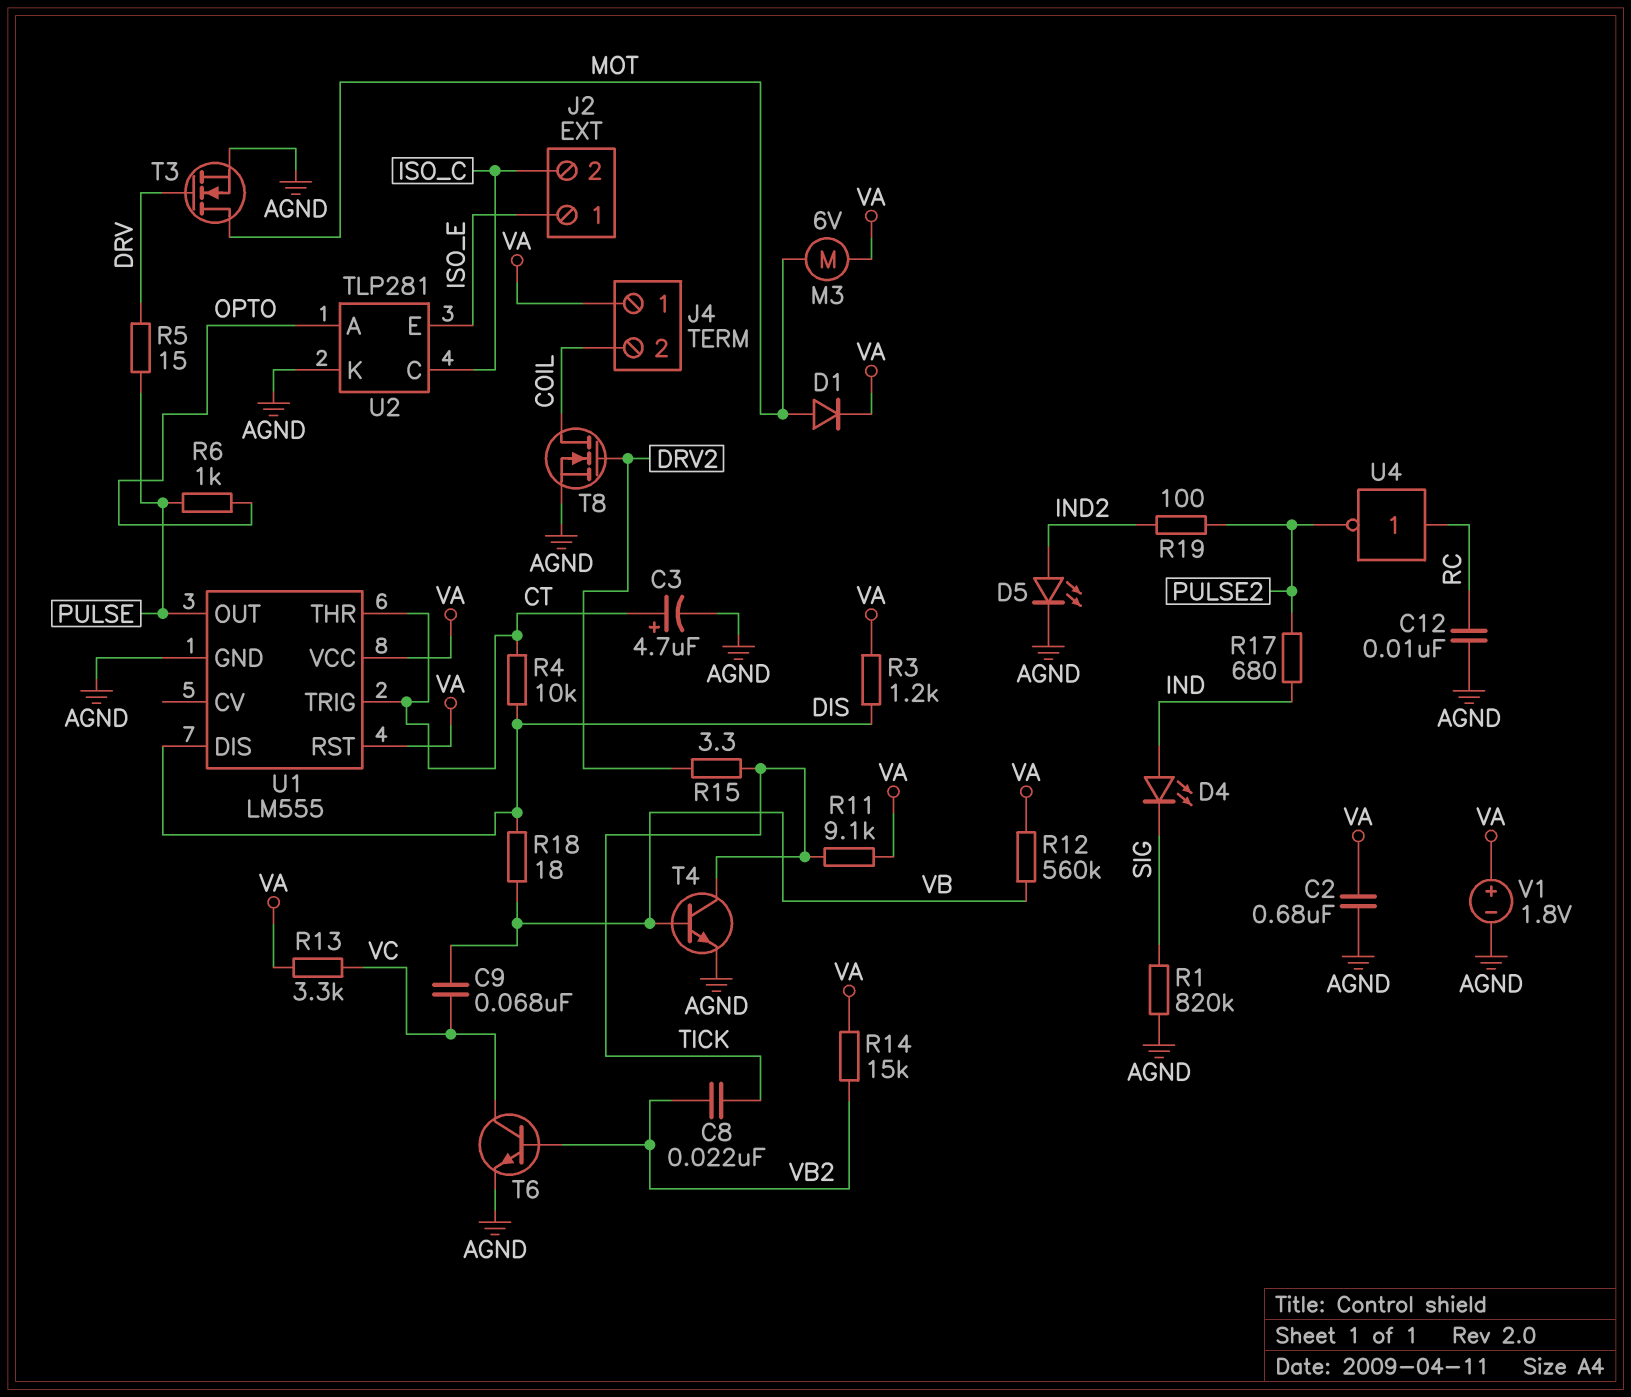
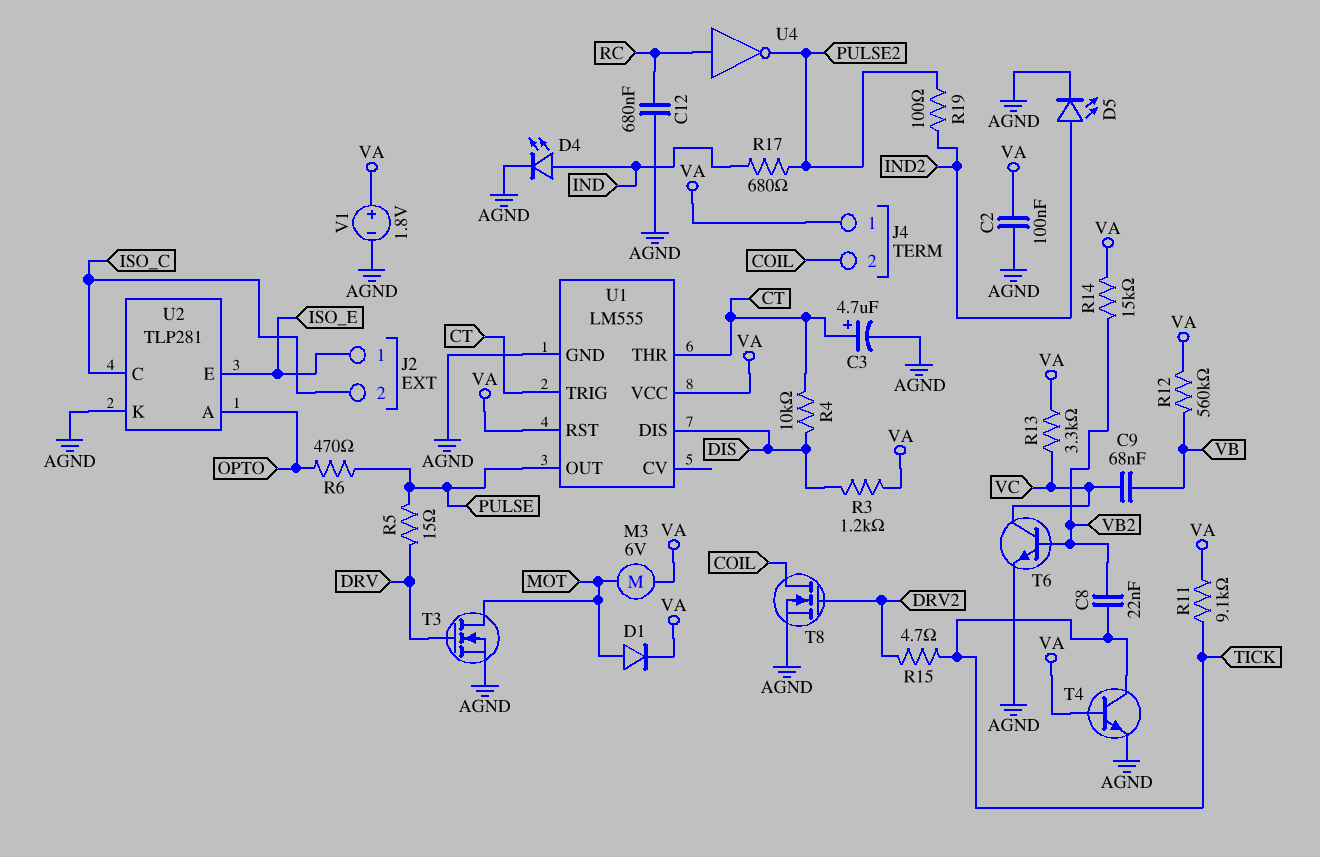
C2: 680nF (AGND, VA) -> 100nF (AGND, VA)
C12: 10nF (AGND, RC) -> 680nF (AGND, RC)
D4: LED (A IND, K SIG) -> LED (A IND, K AGND)
R1: 820k (AGND, SIG) -> none
R6: 1k (OPTO, PULSE) -> 470 (OPTO, PULSE)
R15: 3.3 (DRV2, TICK) -> 4.7 (DRV2, TICK)
R18: 18 (DIS, VB) -> none
T4: NPN (B VB, C TICK, E AGND) -> NPN (B VA, C TICK, E AGND)

